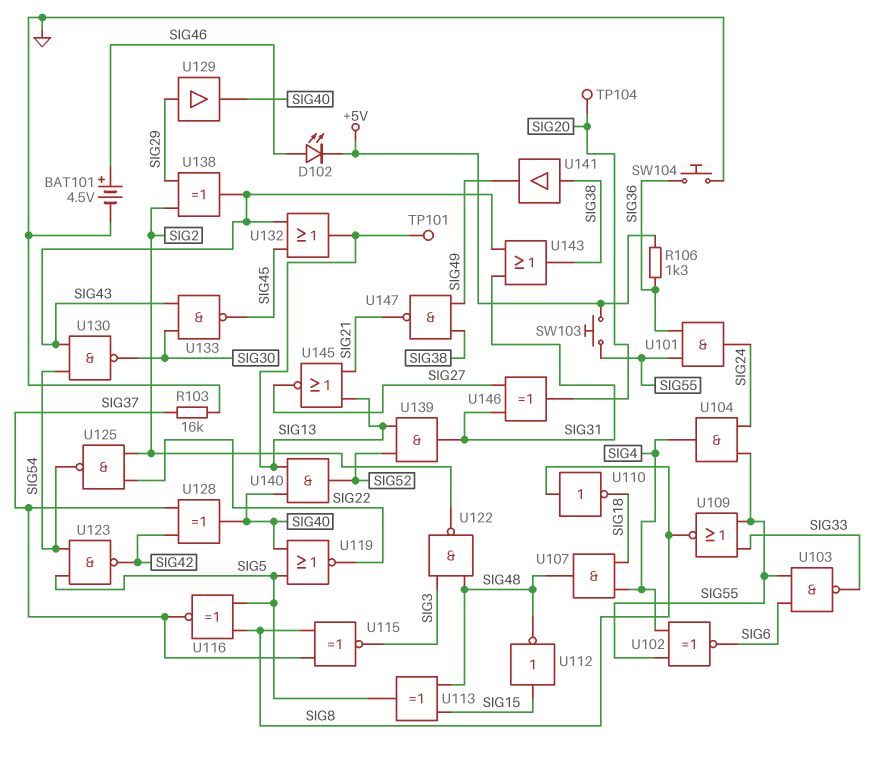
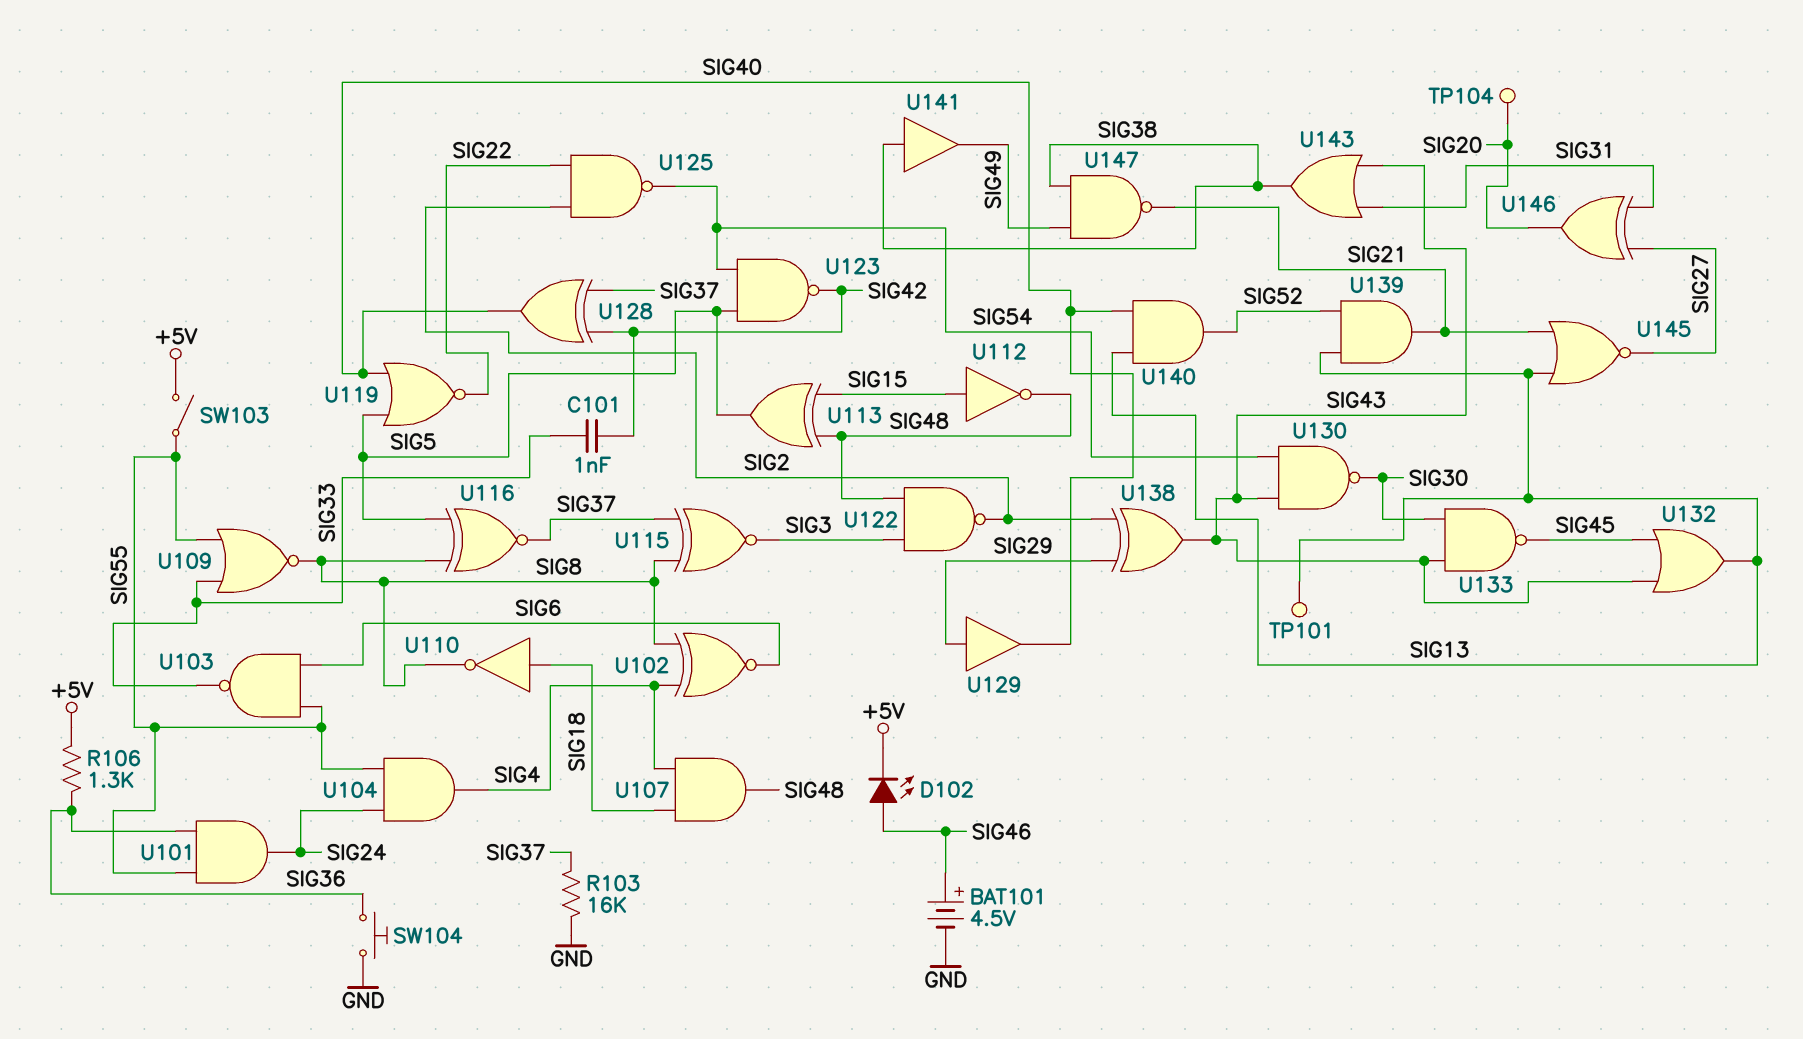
C101: none -> 1nF (SIG33, SIG42)
SW103: button (+5V, SIG55) -> switch (+5V, SIG55)
U102: XNOR (in SIG4, in SIG55, out SIG6) -> XNOR (in SIG4, in SIG8, out SIG6)
U110: NOT (in SIG8, out SIG18) -> NOT (in SIG18, out SIG8)
U139: AND (in SIG13, in SIG52, out SIG31) -> AND (in SIG13, in SIG52, out SIG21)

